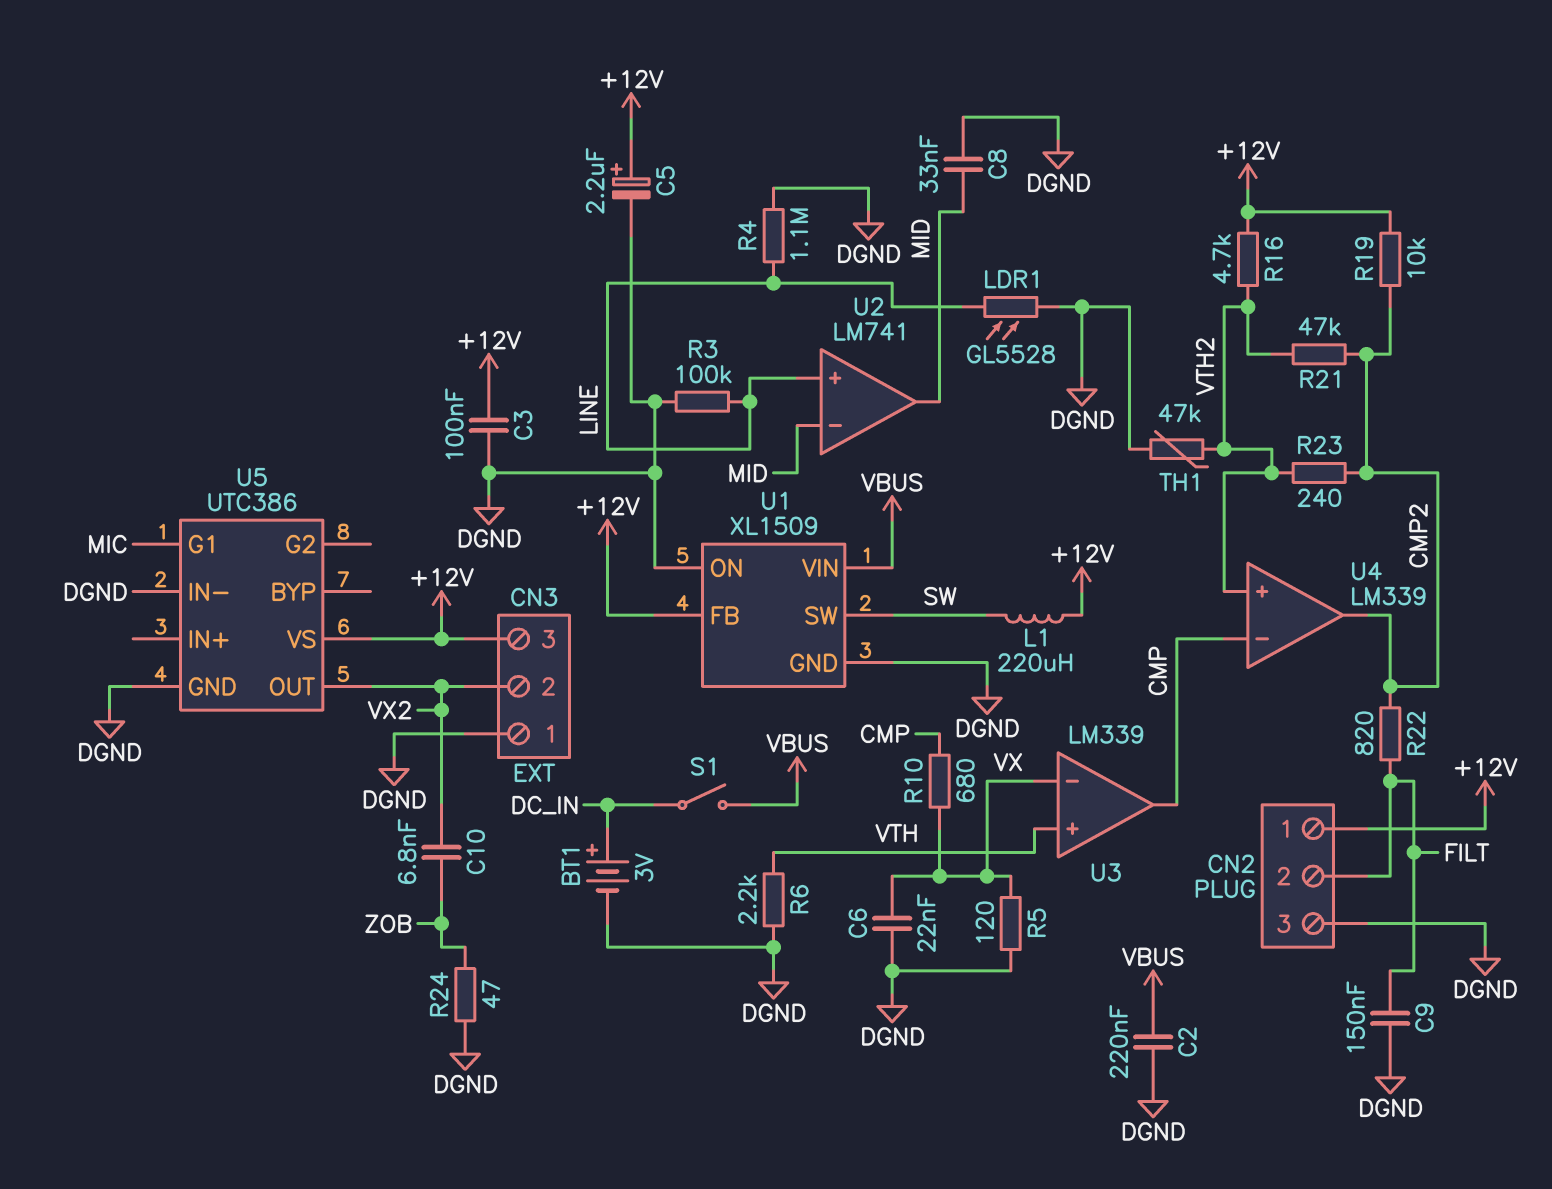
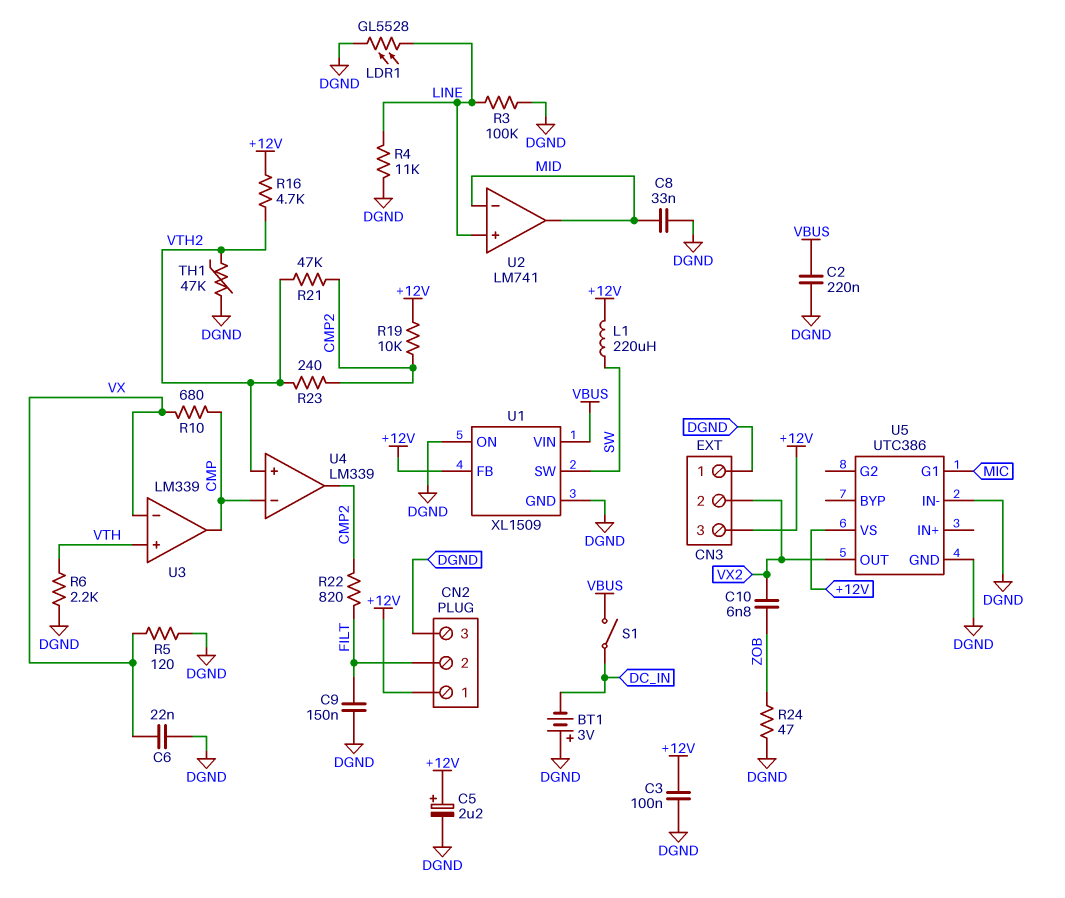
BT1: 3V (plus DC_IN, minus DGND) -> 3V (plus DGND, minus DC_IN)
R4: 1.1M (DGND, LINE) -> 11k (DGND, LINE)

